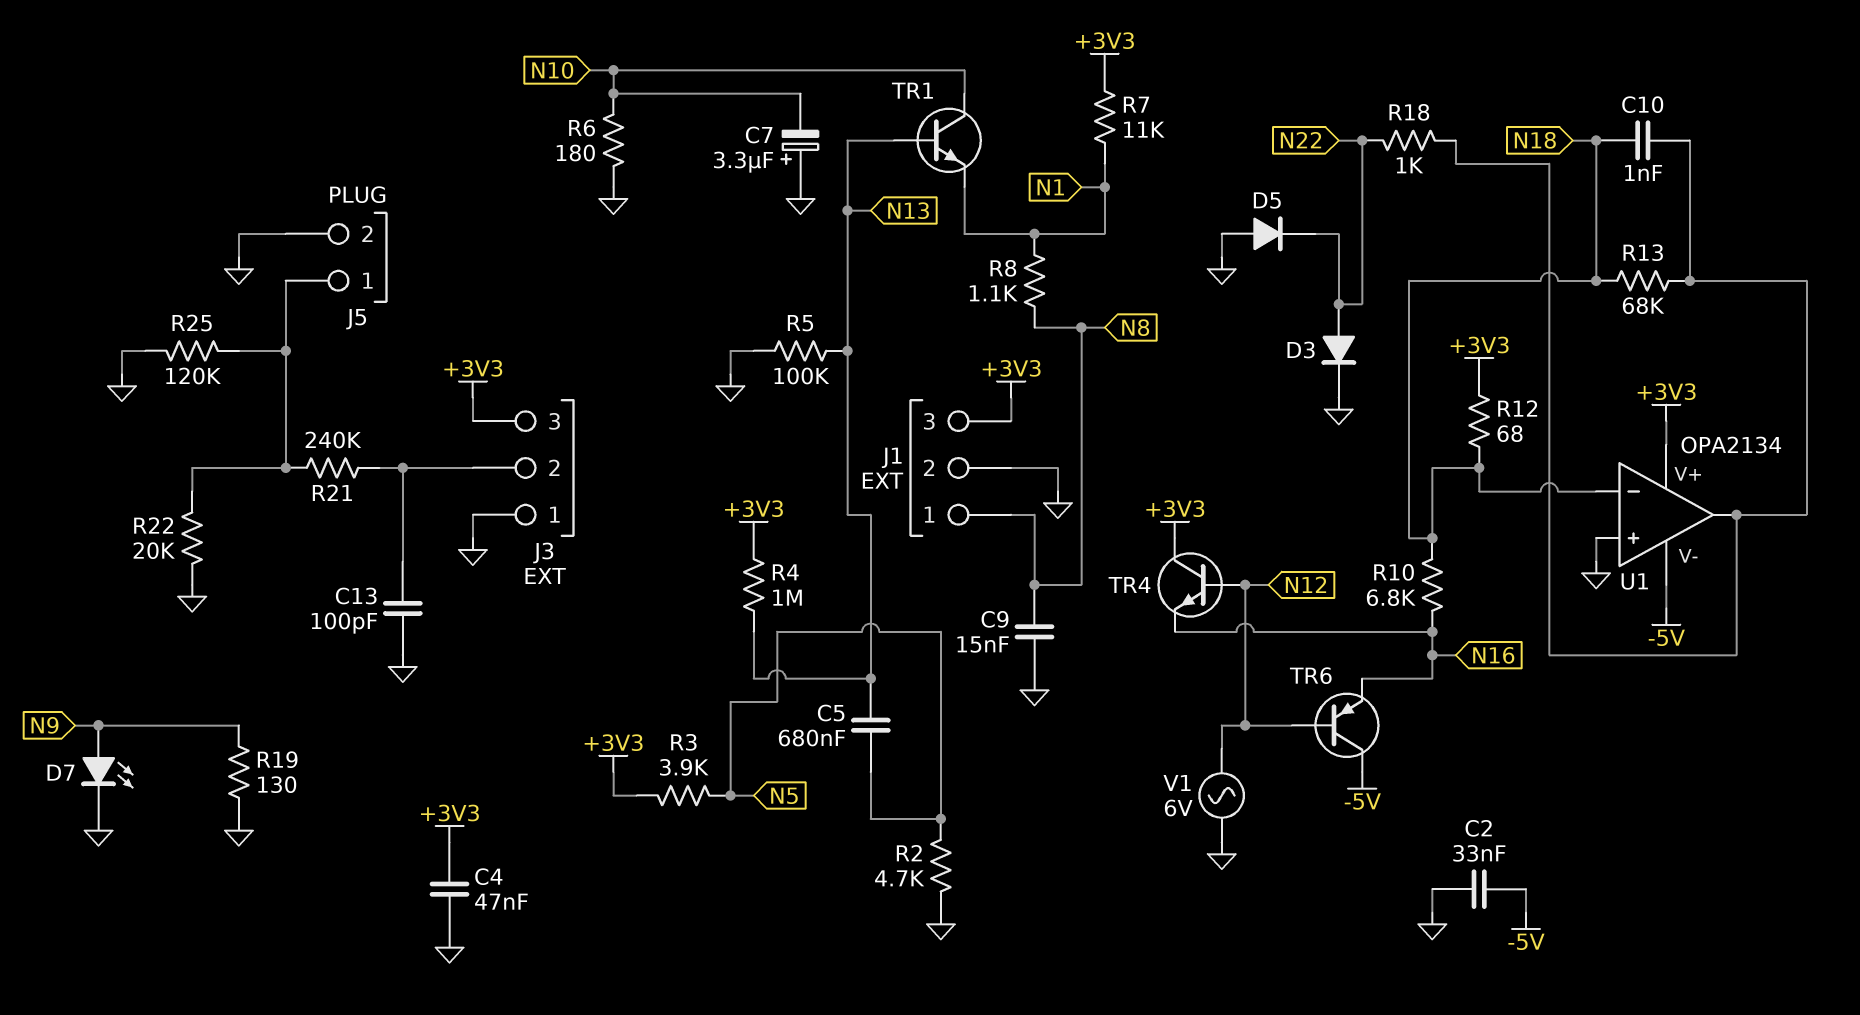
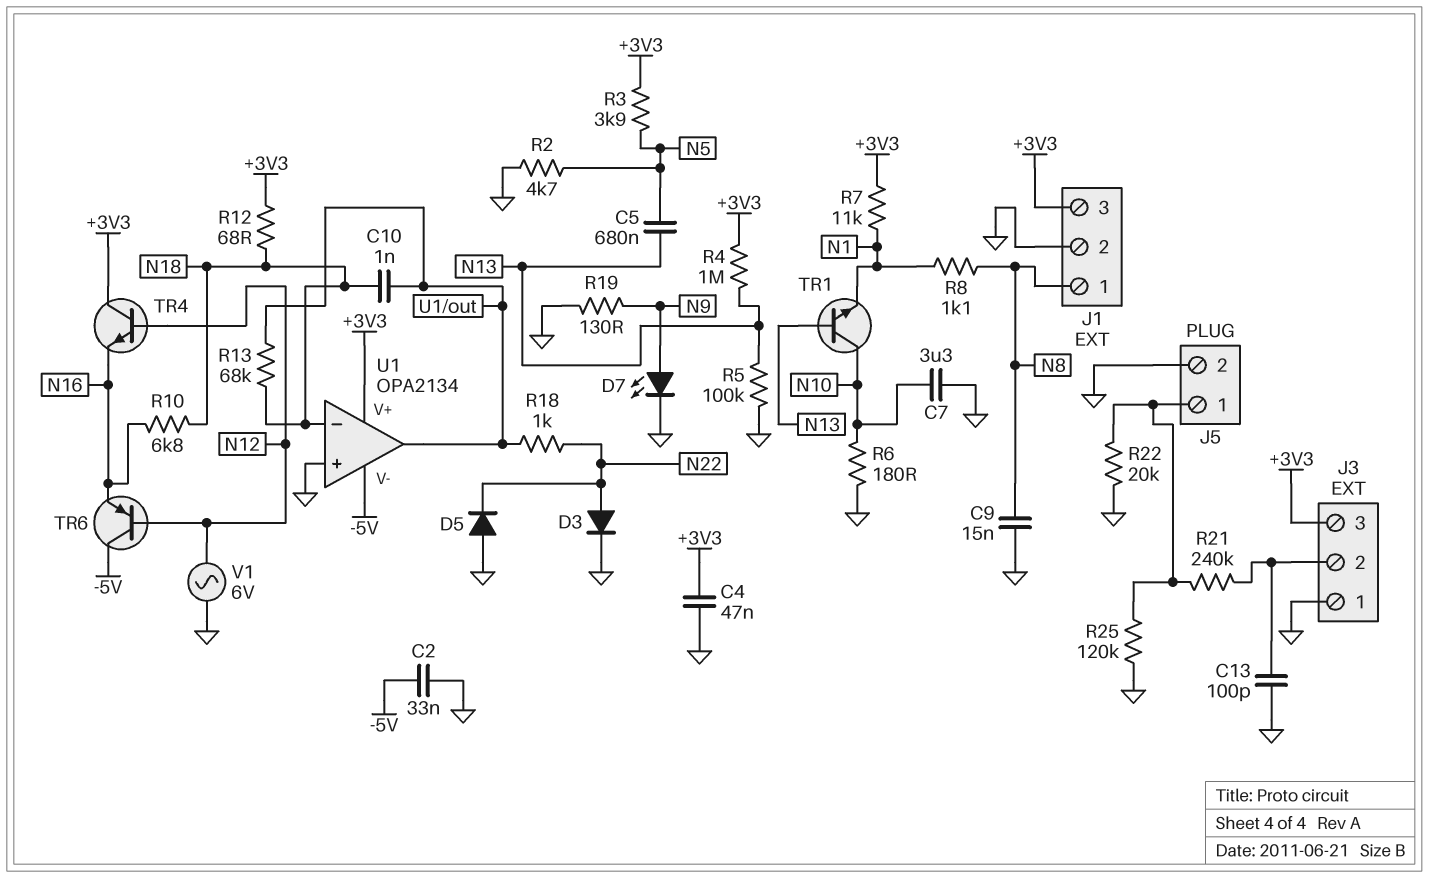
C7: 3.3uF (plus GND, minus N10) -> 3.3uF (GND, N10)

